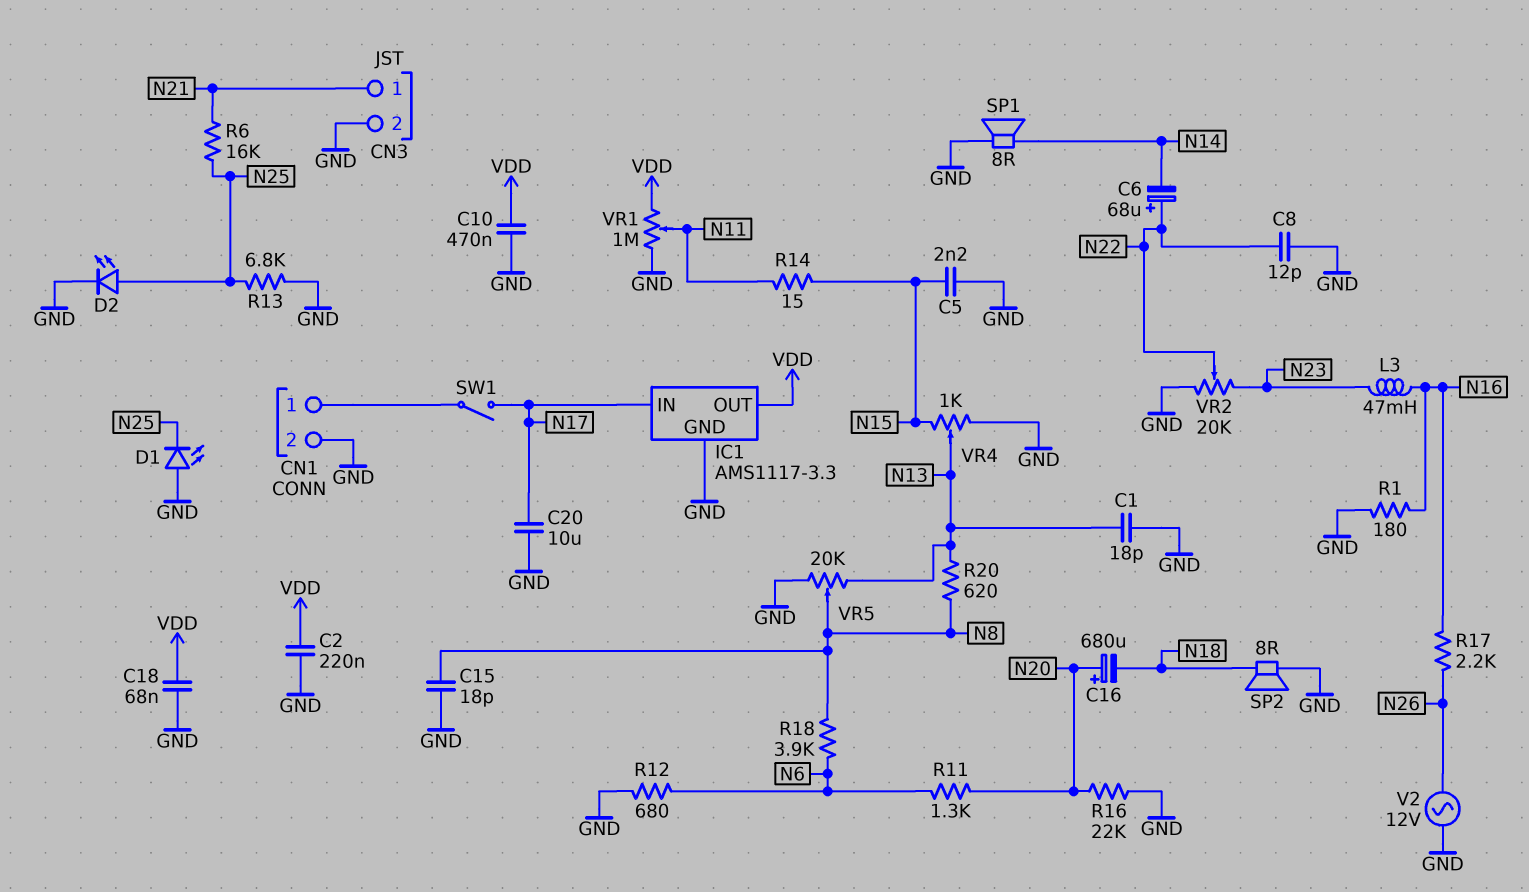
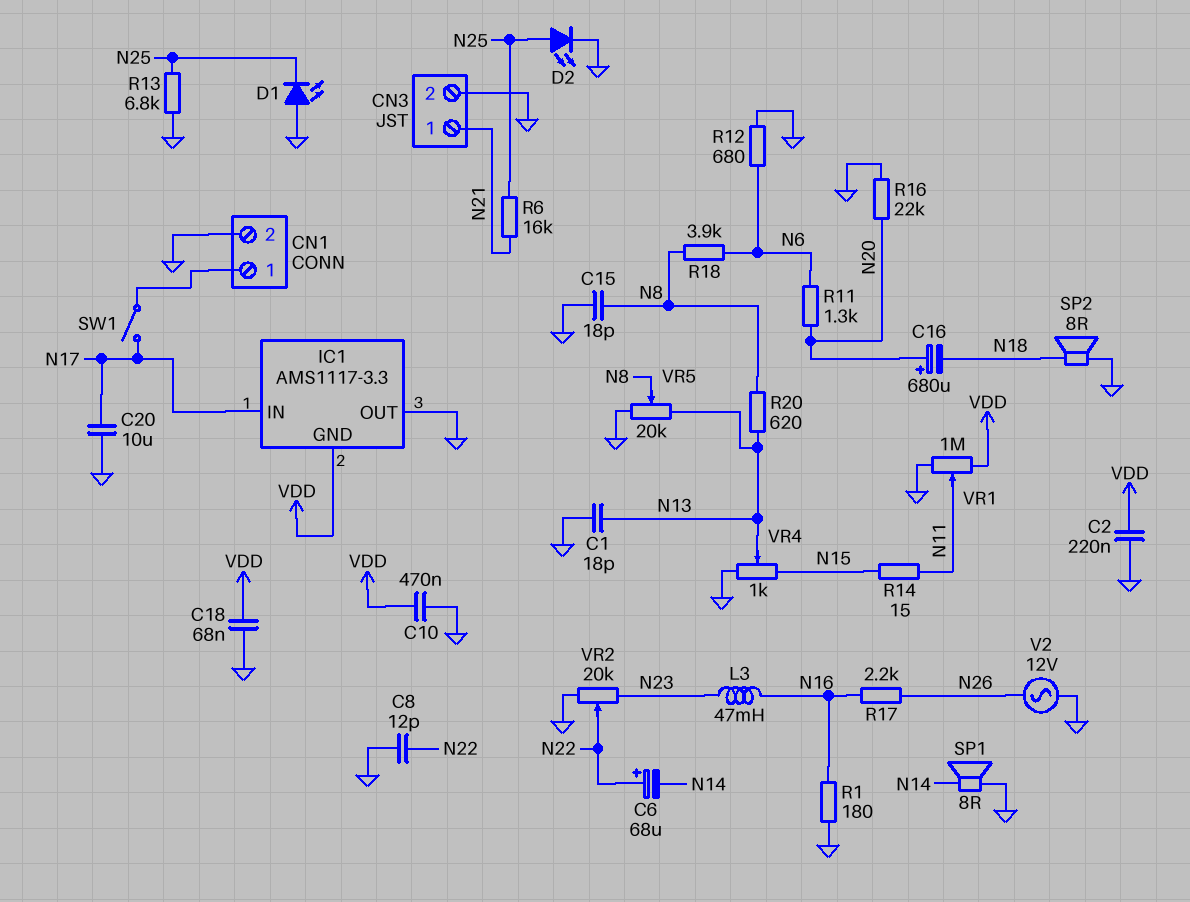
C5: 2.2nF (GND, N15) -> none
IC1 pin GND: GND -> VDD
IC1 pin OUT: VDD -> GND

